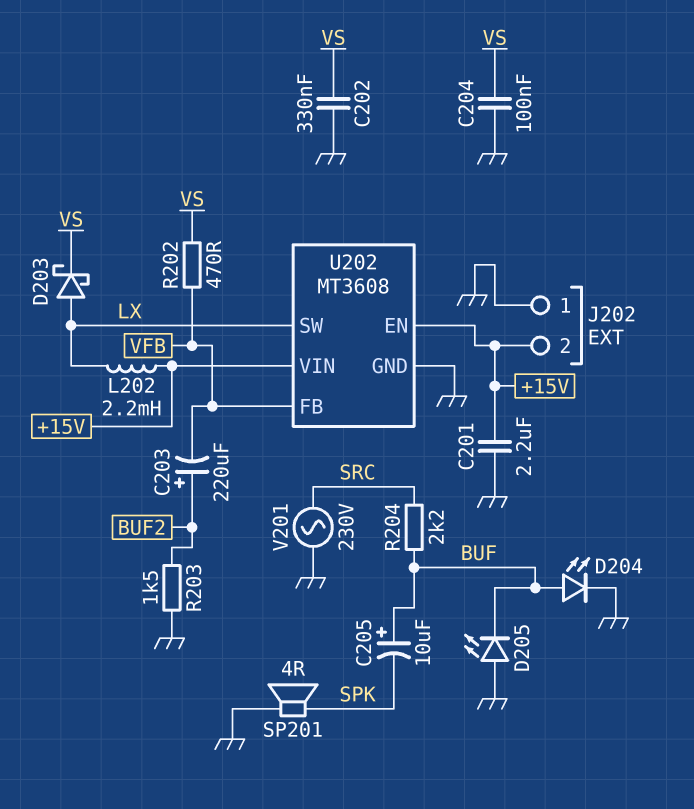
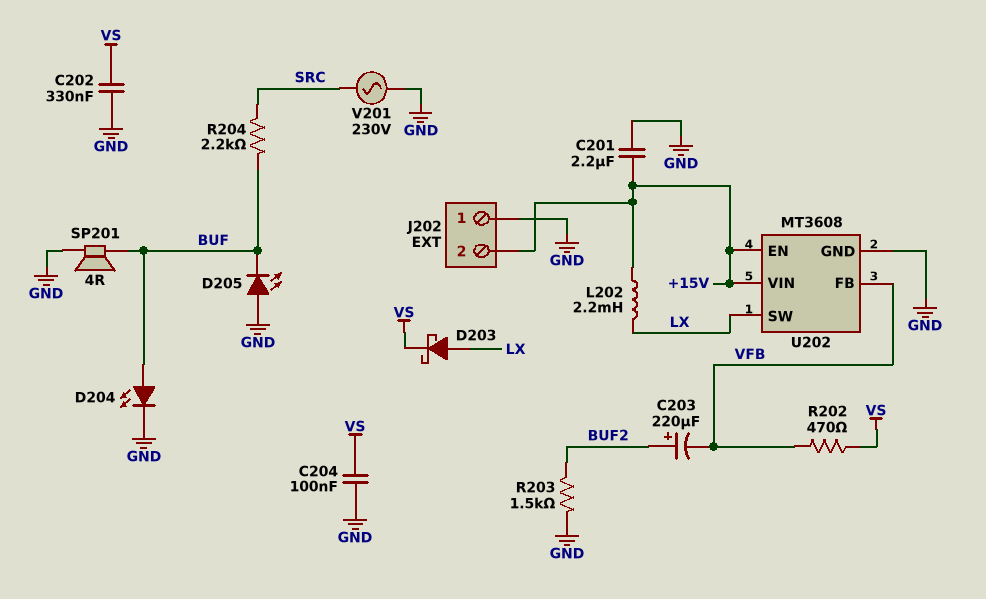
C205: 10uF (plus BUF, minus SPK) -> none
SP201: speaker 4R (GND, SPK) -> speaker 4R (BUF, GND)

